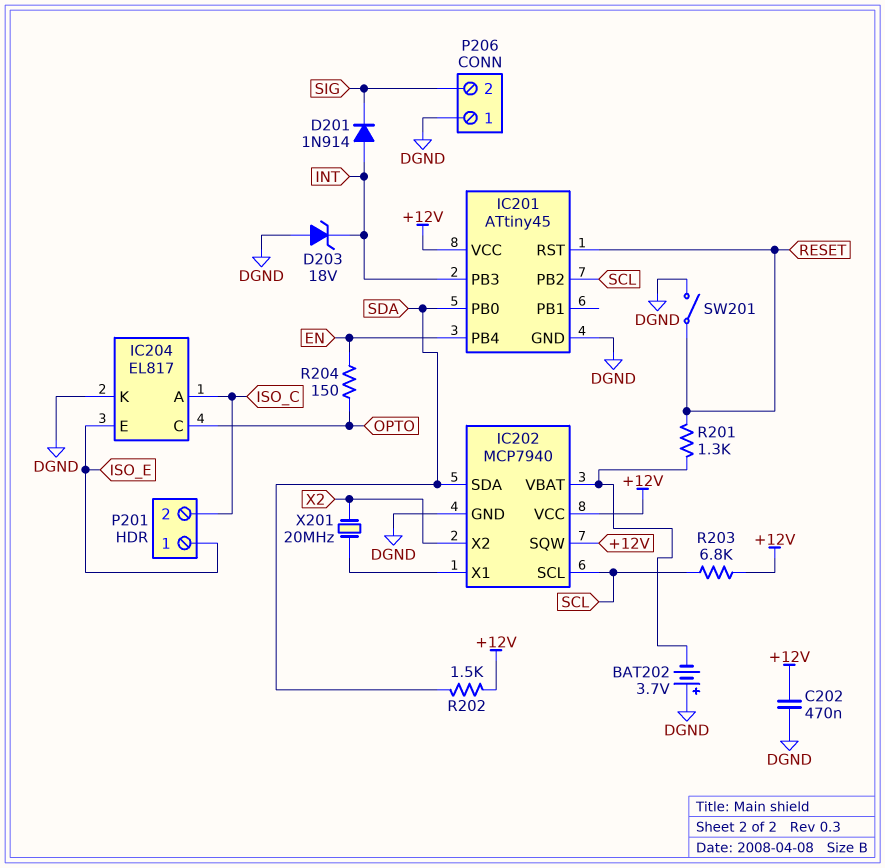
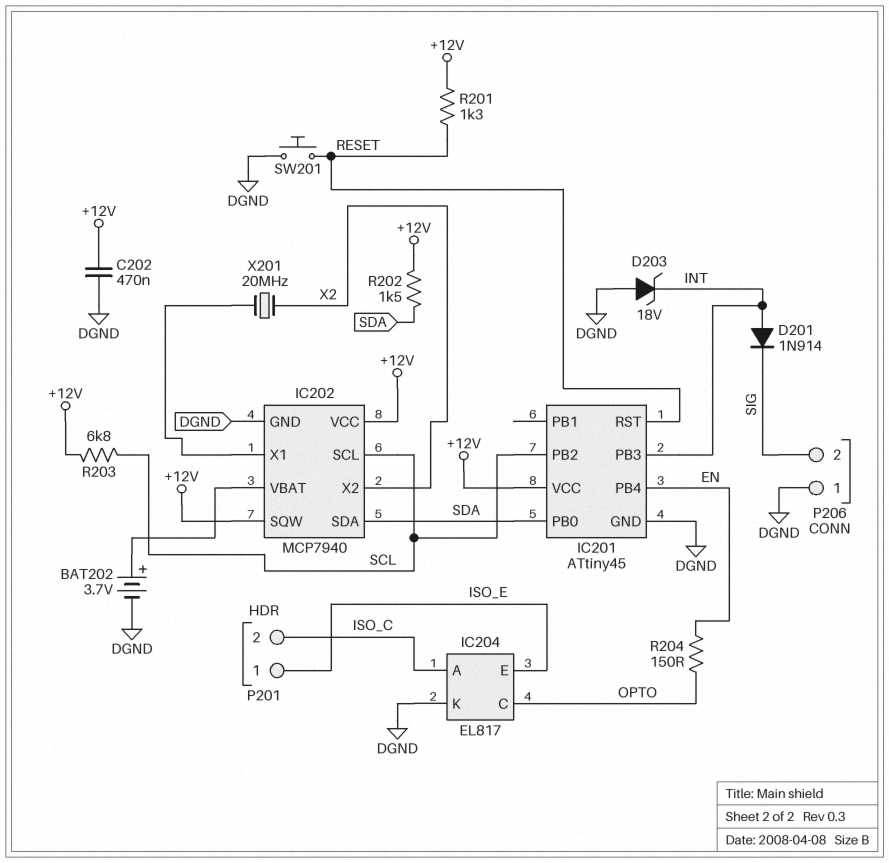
BAT202: 3.7V (plus DGND, minus IC202/VBAT) -> 3.7V (plus IC202/VBAT, minus DGND)
R201: 1.3k (IC202/VBAT, RESET) -> 1.3k (+12V, RESET)
SW201: switch (DGND, RESET) -> button (DGND, RESET)

